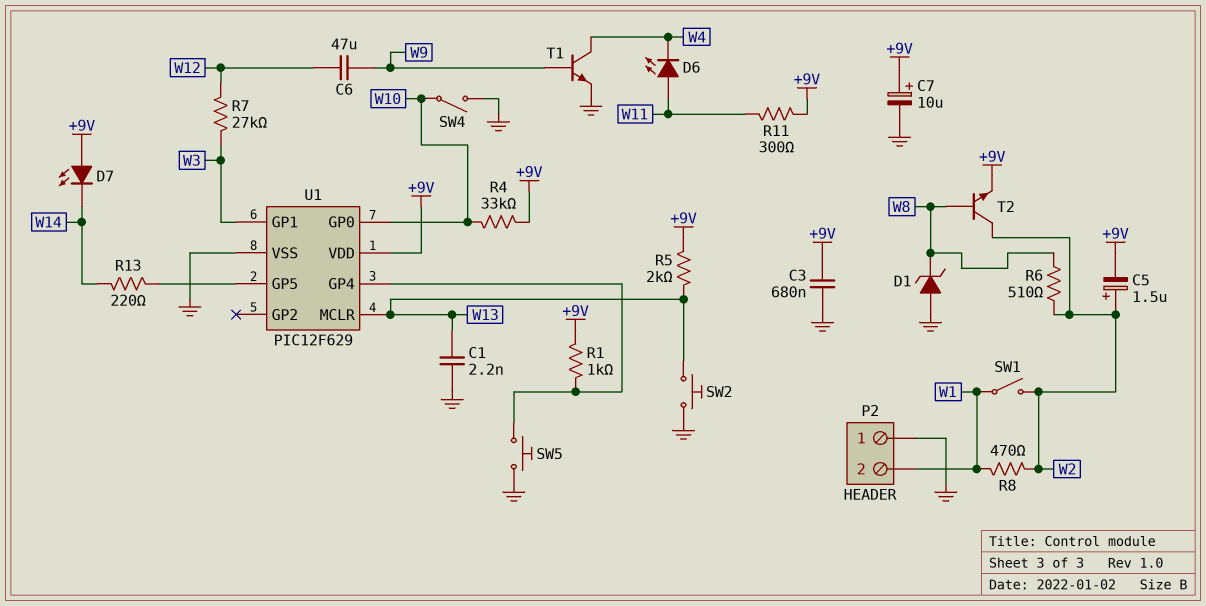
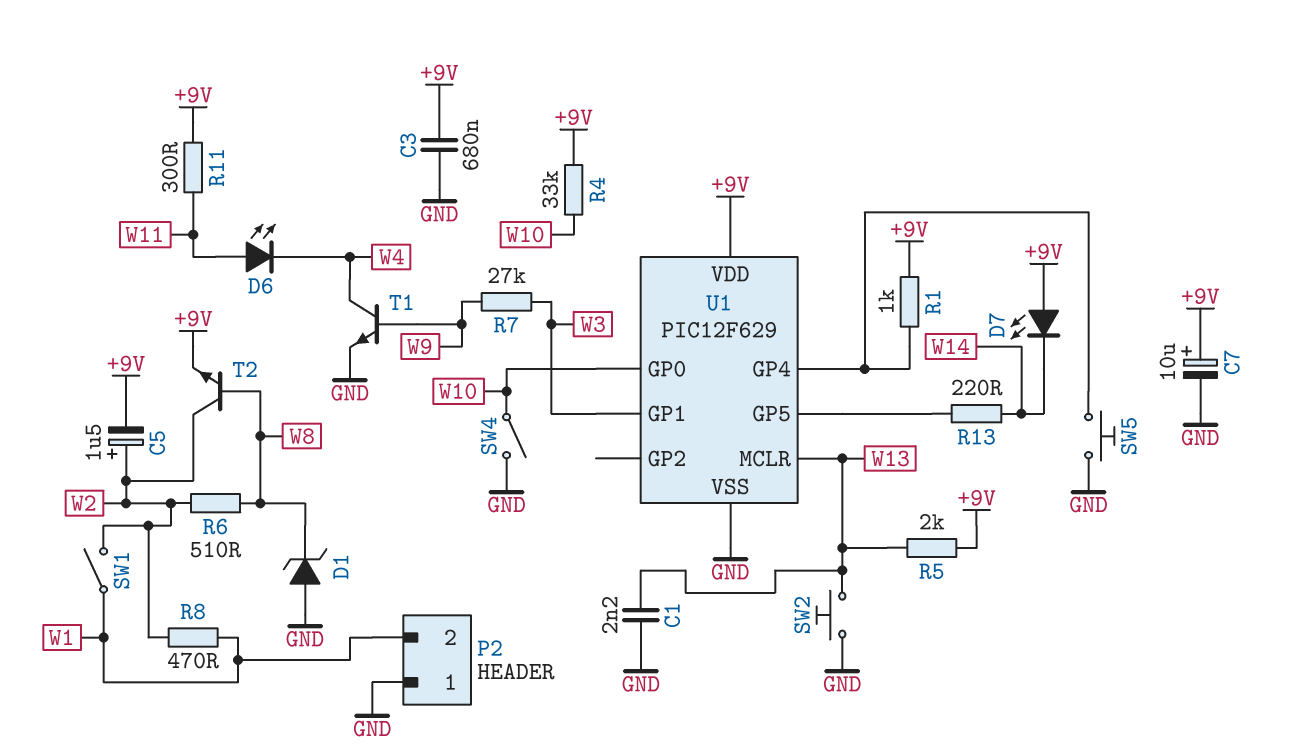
C6: 47uF (W9, W12) -> none
R7: 27k (W3, W12) -> 27k (W3, W9)

